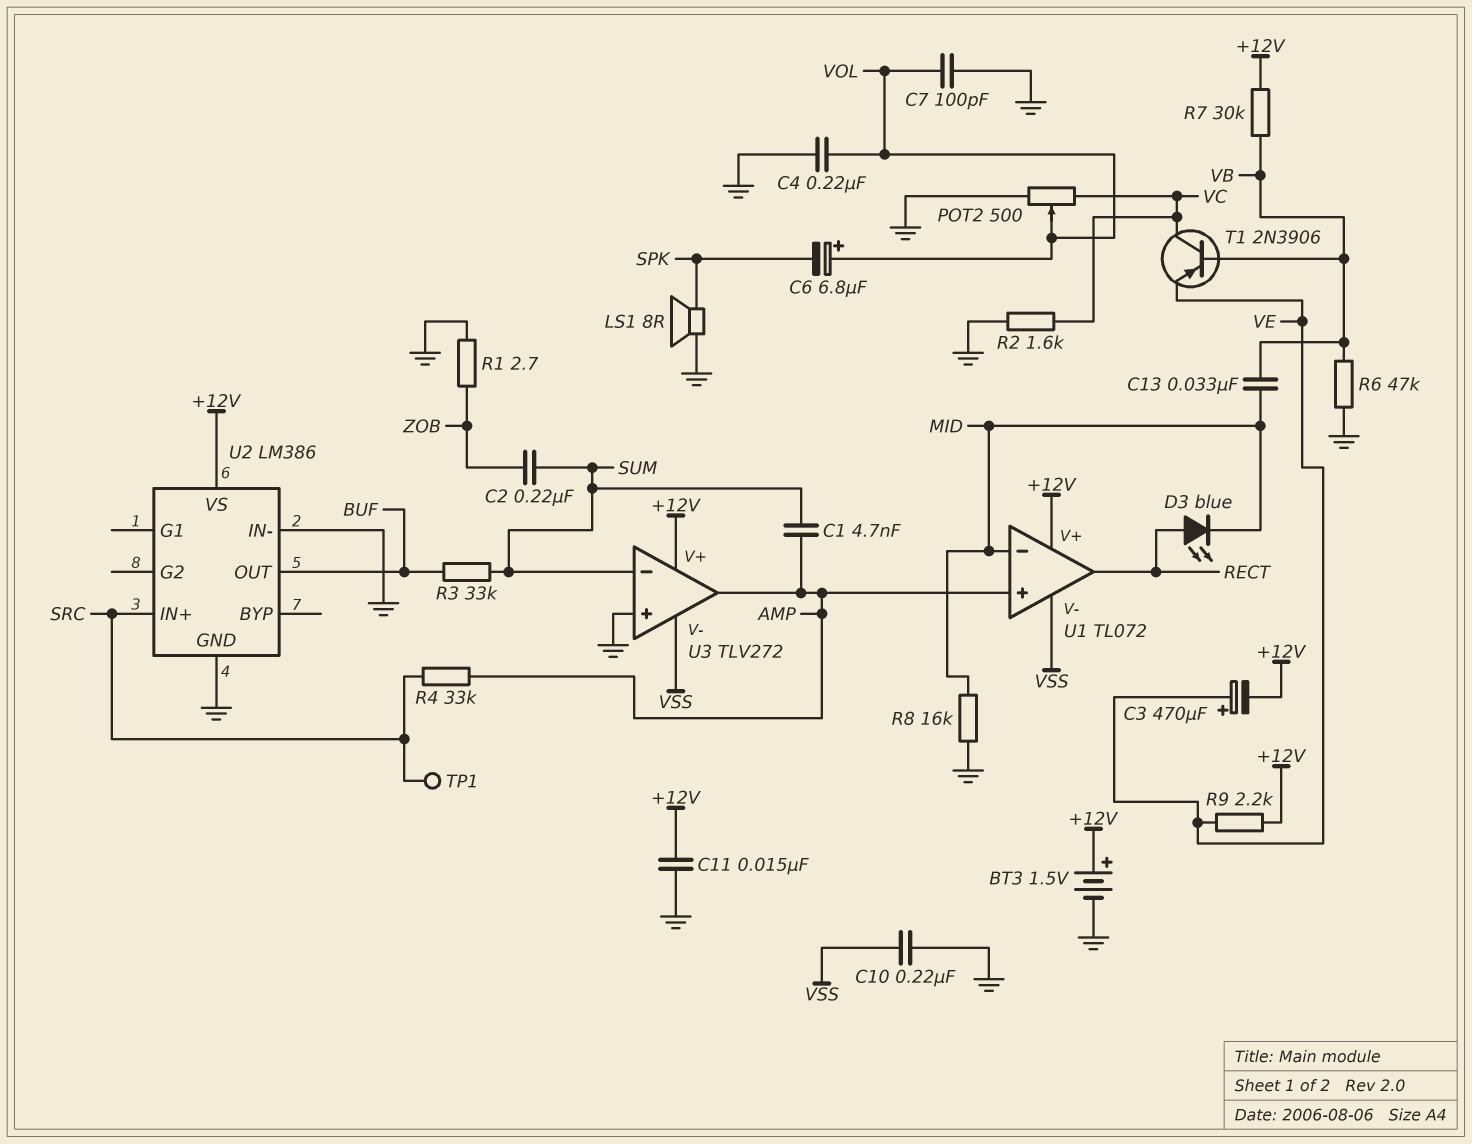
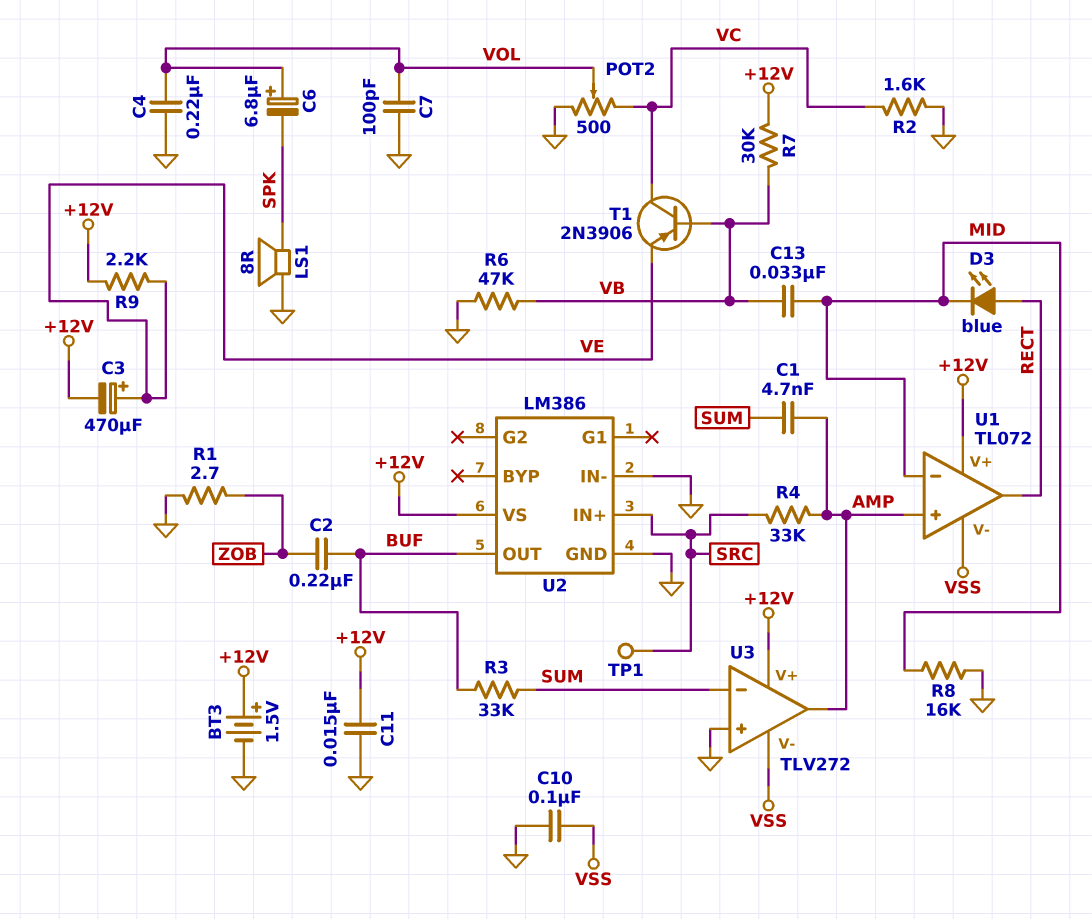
C2: 220nF (SUM, ZOB) -> 220nF (BUF, ZOB)
C10: 220nF (GND, VSS) -> 100nF (GND, VSS)

